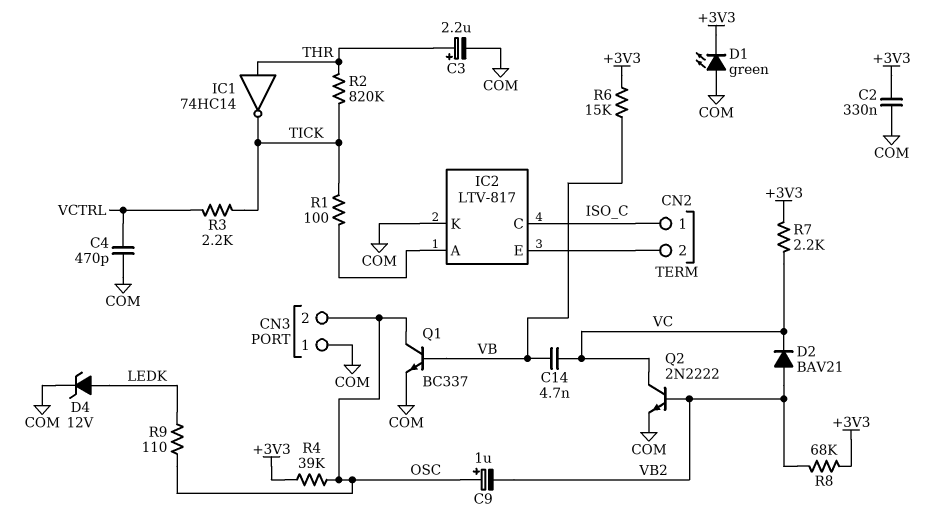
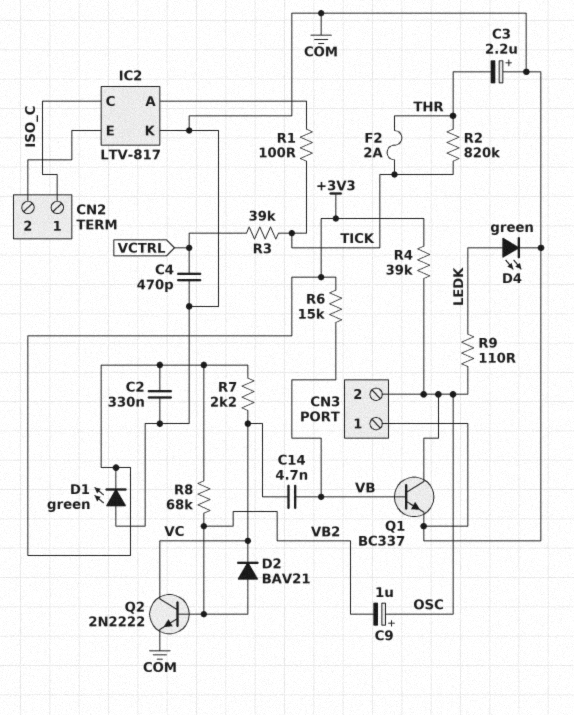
C3: 2.2uF (plus THR, minus COM) -> 2.2uF (plus COM, minus THR)
D4: zener 12V (A LEDK, K COM) -> LED green (A LEDK, K COM)
F2: none -> 2A (THR, TICK)
IC1: NOT 74HC14 (in THR, out TICK) -> none
R3: 2.2k (TICK, VCTRL) -> 39k (TICK, VCTRL)

